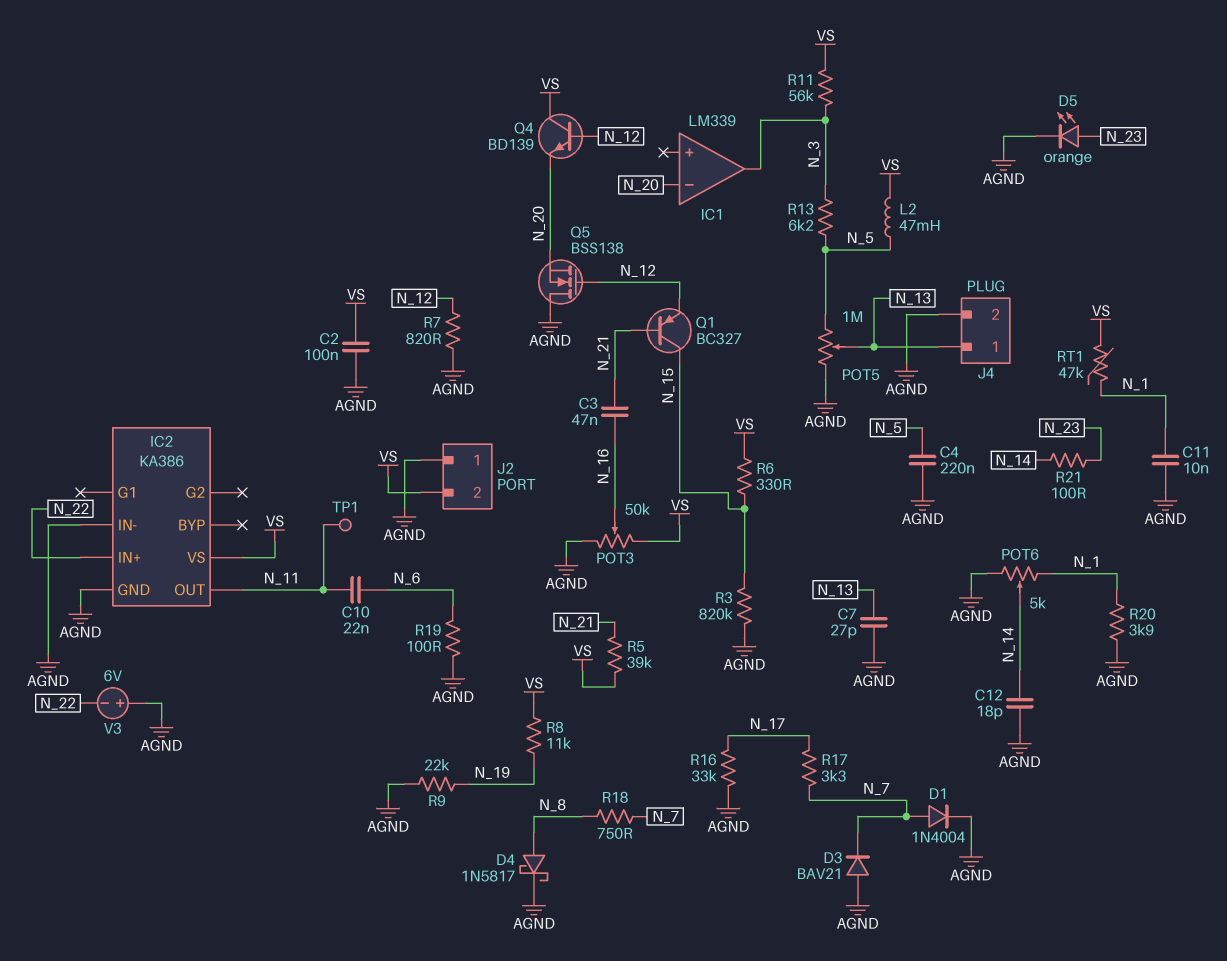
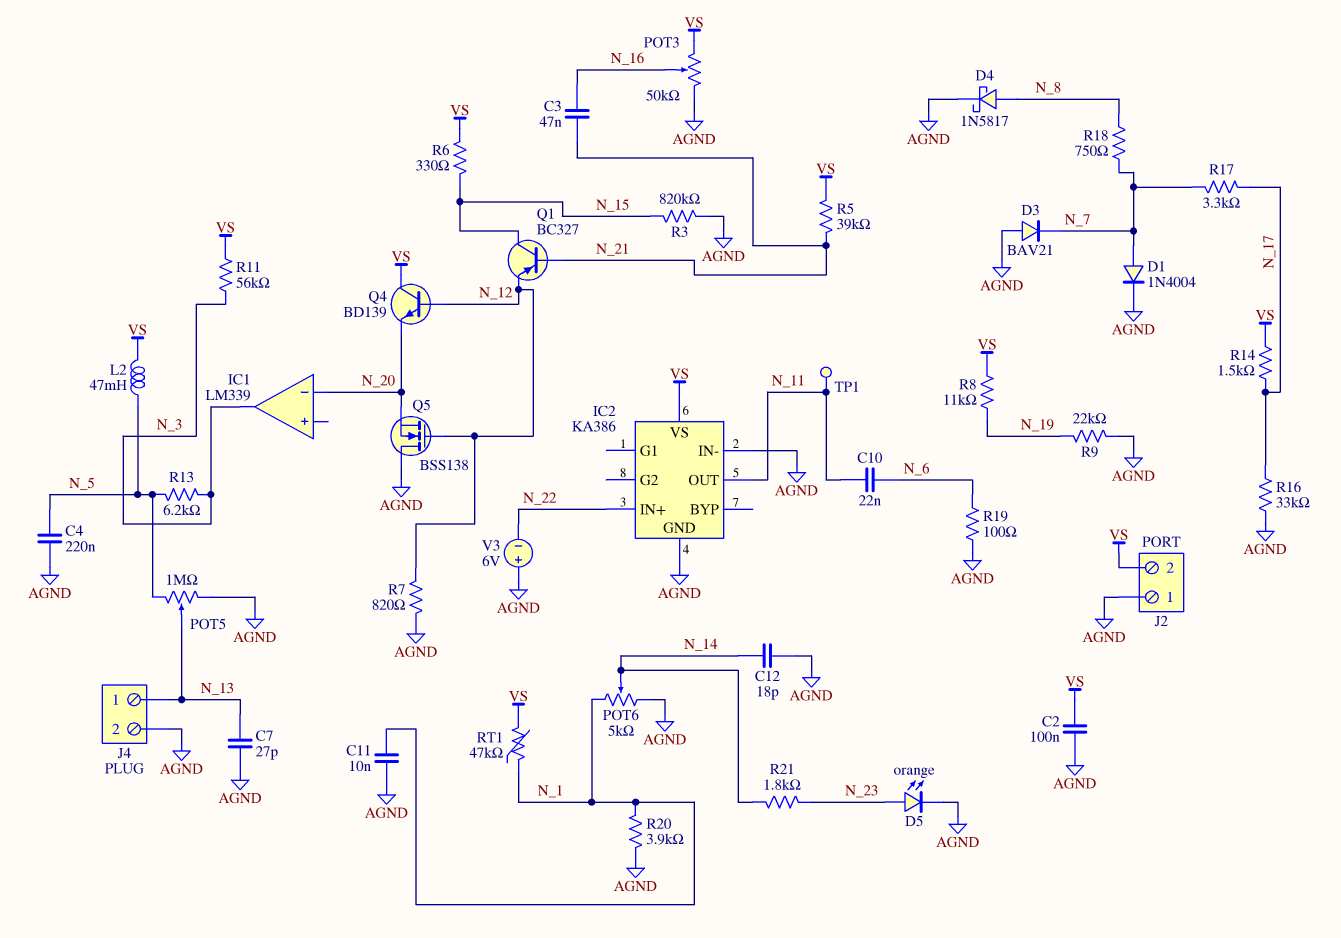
R14: none -> 1.5k (N_17, VS)
R21: 100 (N_14, N_23) -> 1.8k (N_14, N_23)

